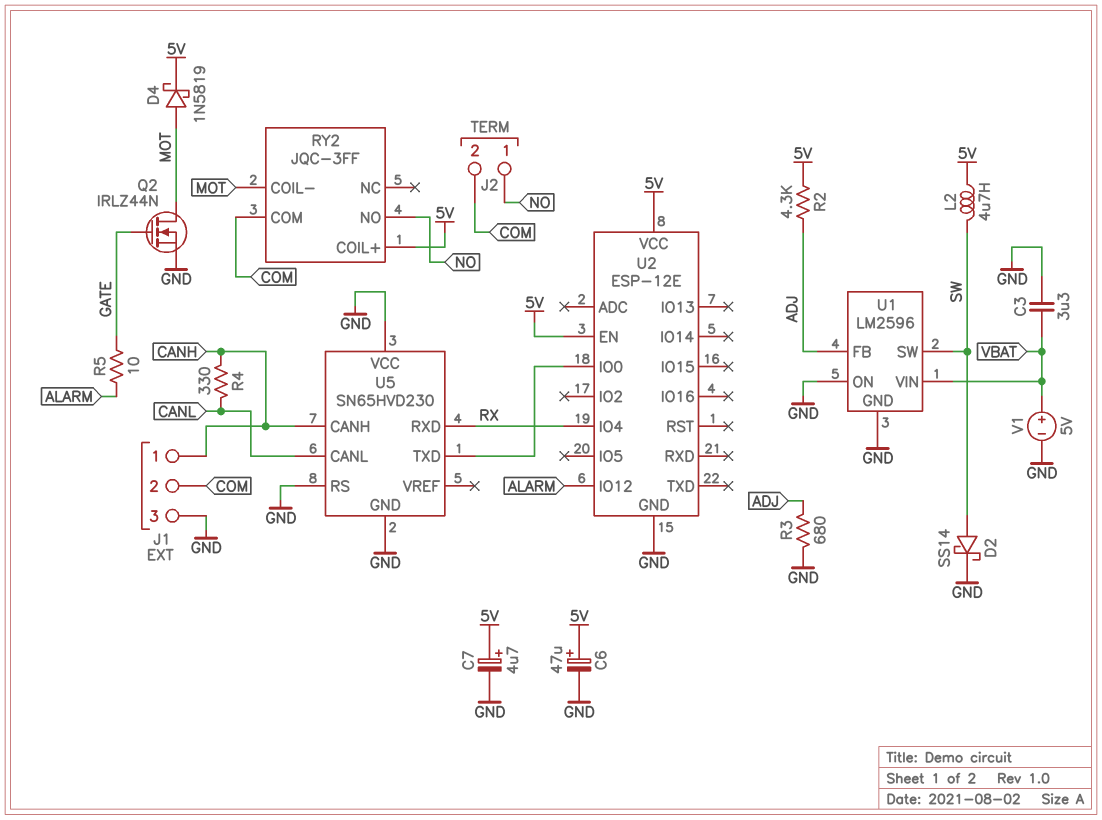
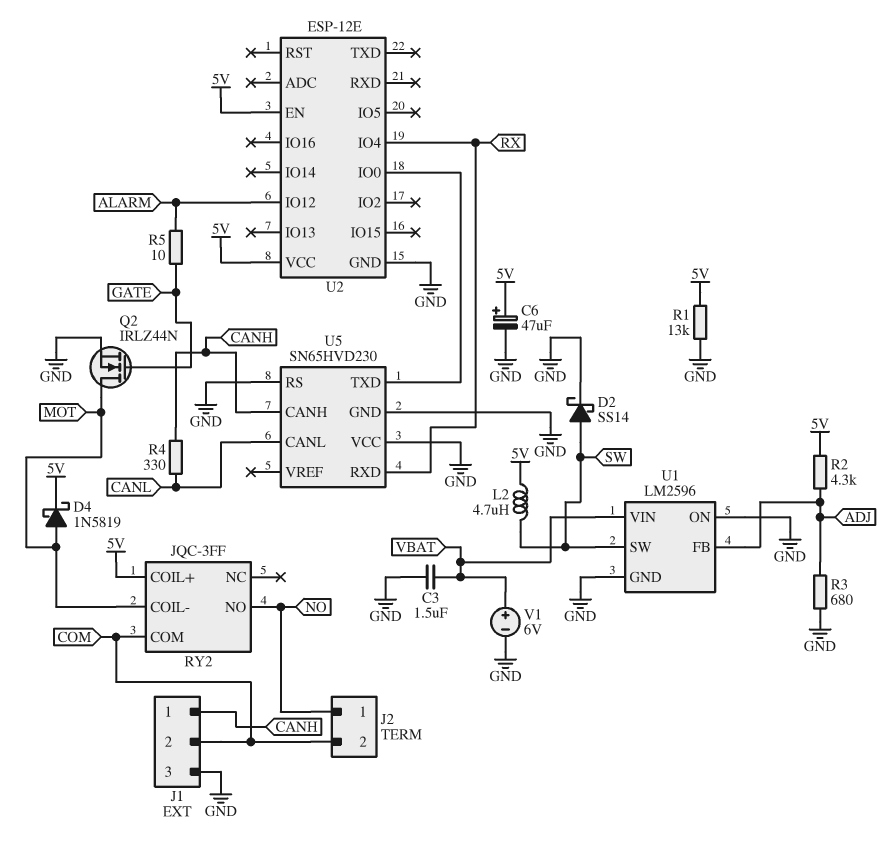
C3: 3.3uF (GND, VBAT) -> 1.5uF (GND, VBAT)
C7: 4.7uF (plus 5V, minus GND) -> none
R1: none -> 13k (5V, GND)
V1: 5V (plus VBAT, minus GND) -> 6V (plus VBAT, minus GND)

